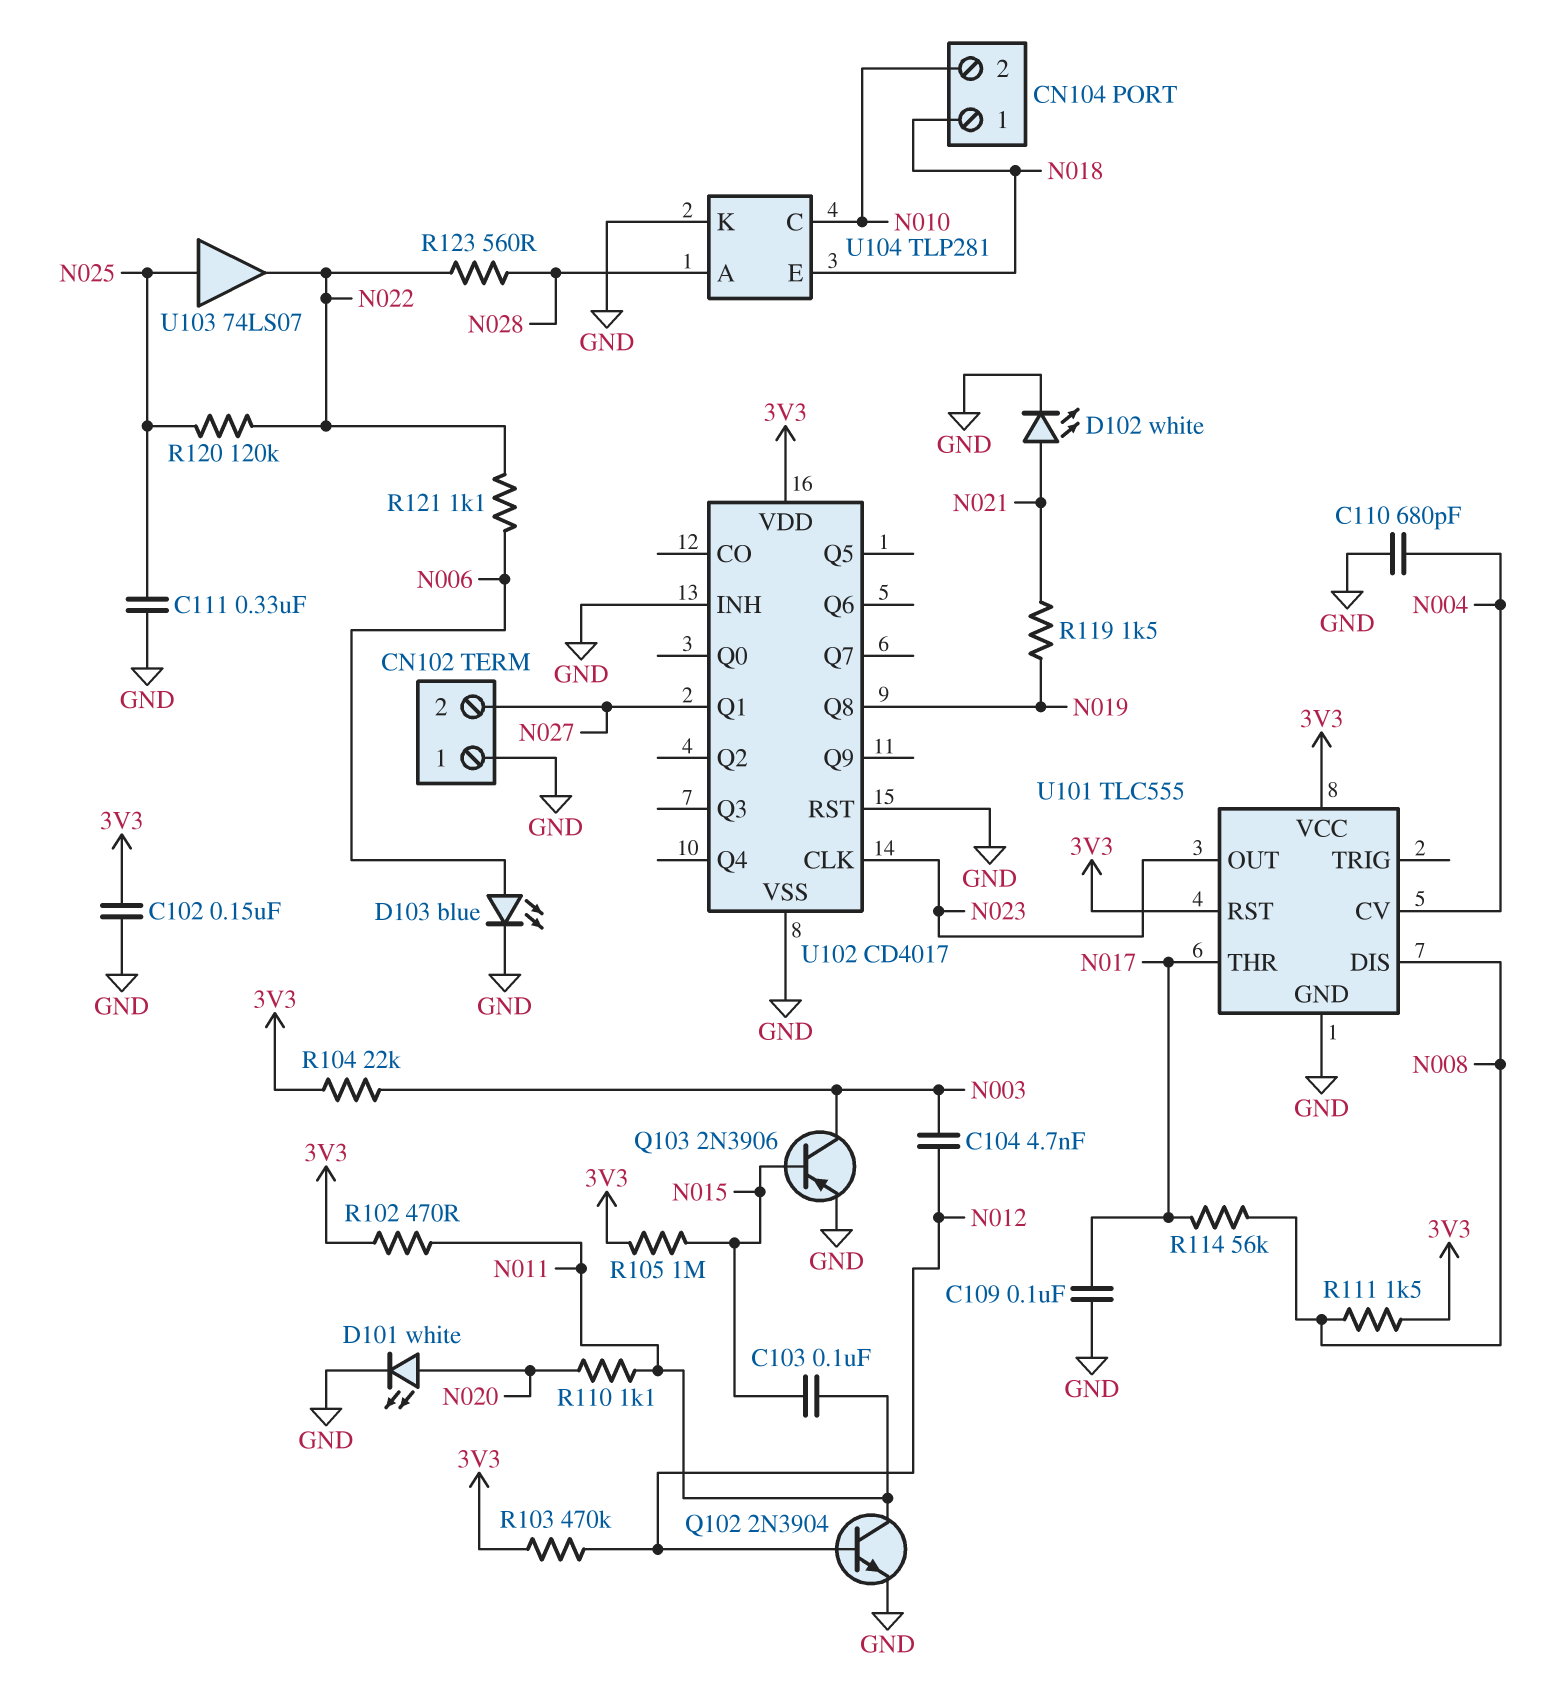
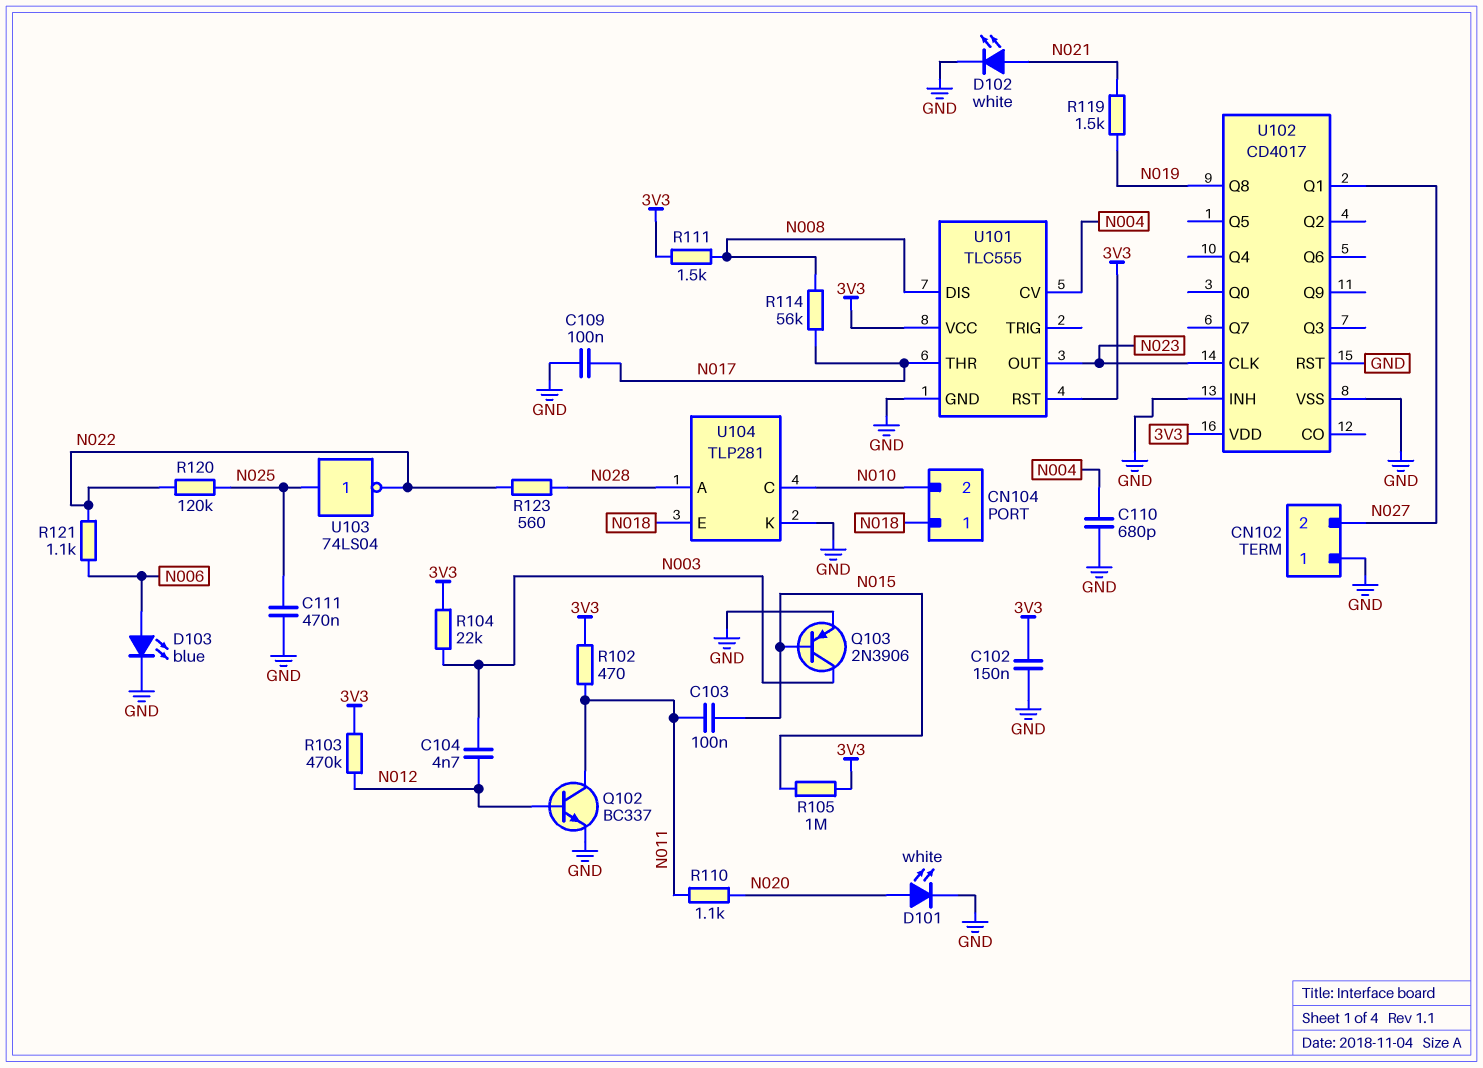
C111: 330nF (GND, N025) -> 470nF (GND, N025)
Q102: NPN 2N3904 (B N012, C N011, E GND) -> NPN BC337 (B N012, C N011, E GND)
U103: buffer 74LS07 (in N025, out N022) -> NOT 74LS04 (in N025, out N022)

